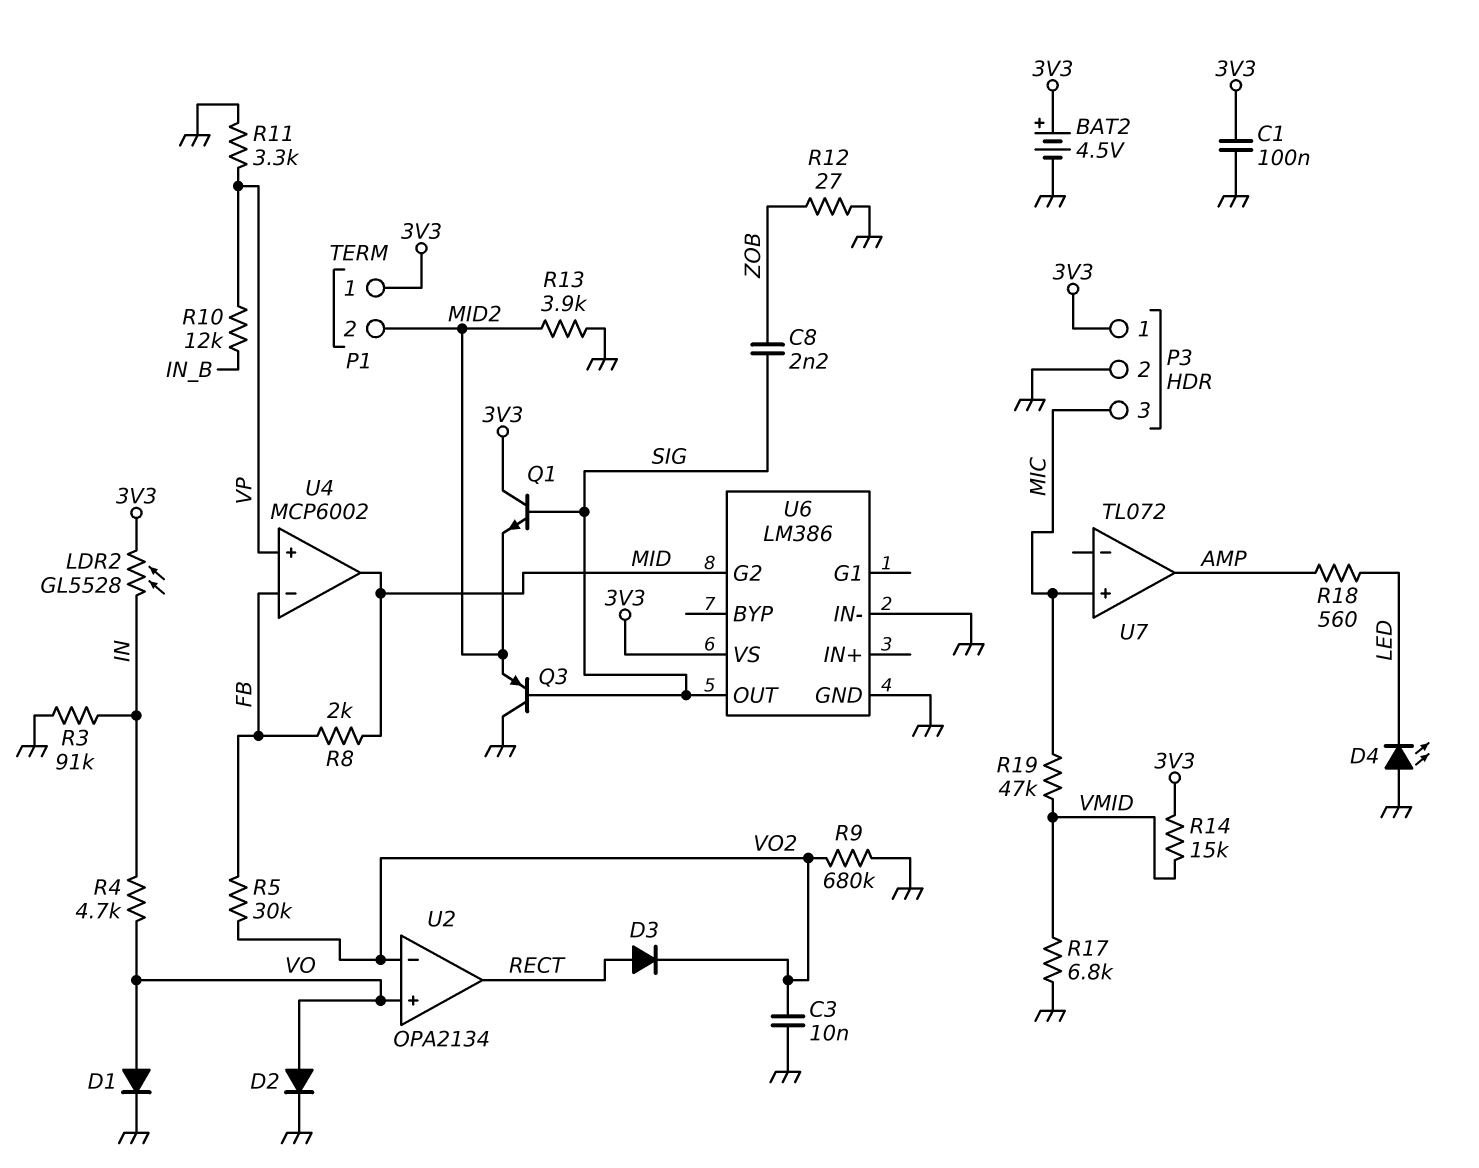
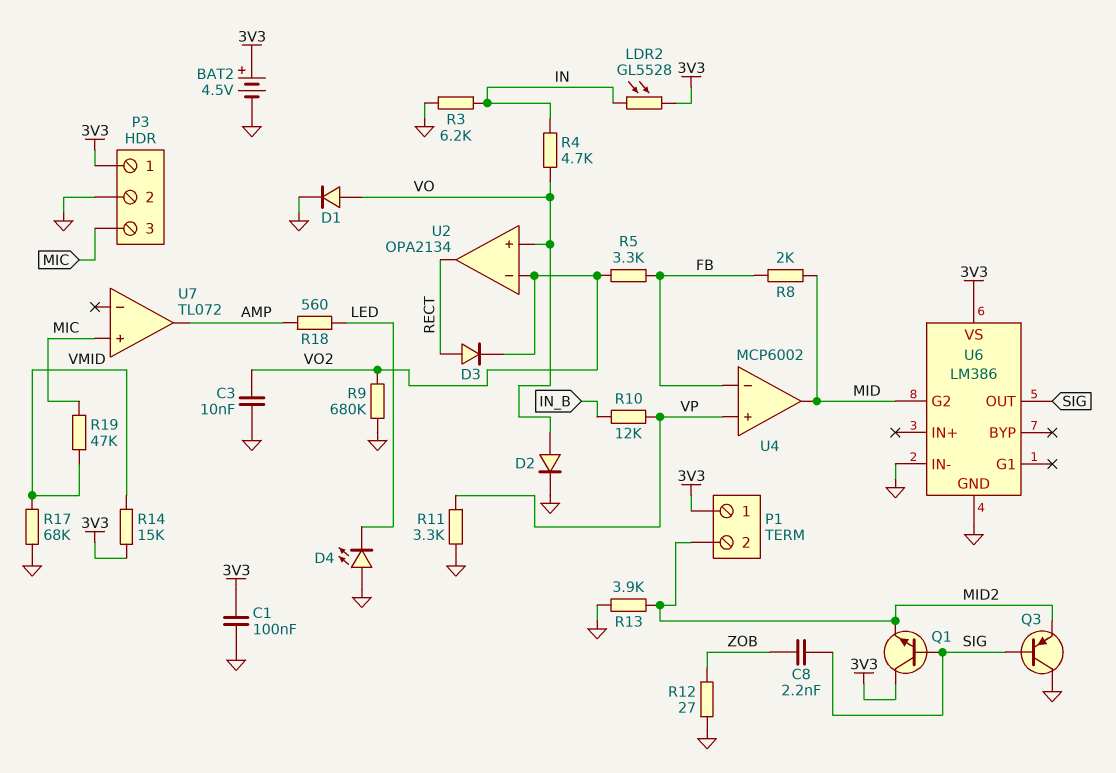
R3: 91k (GND, IN) -> 6.2k (GND, IN)
R5: 30k (FB, VO2) -> 3.3k (FB, VO2)
R17: 6.8k (GND, VMID) -> 68k (GND, VMID)

